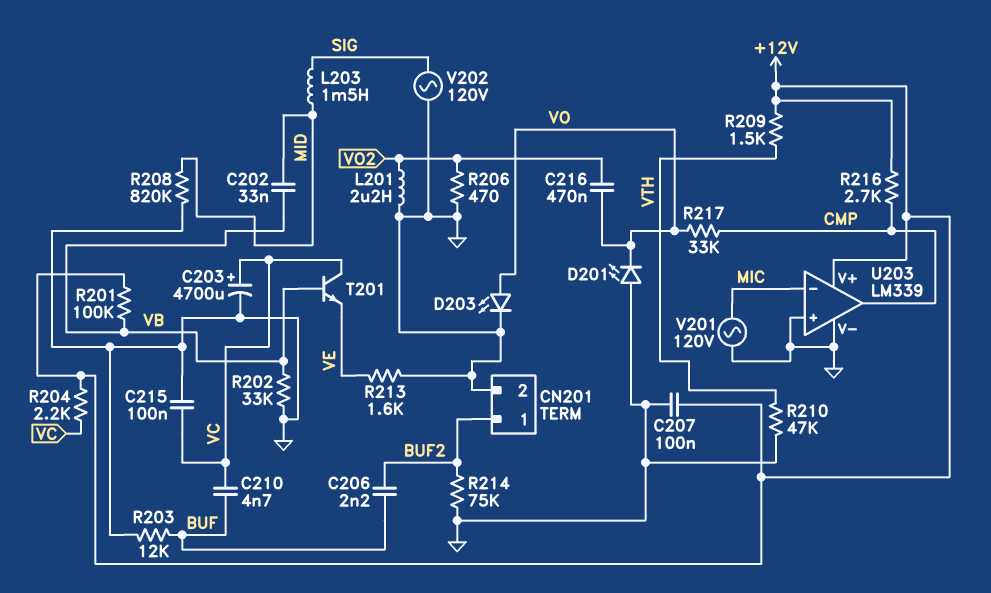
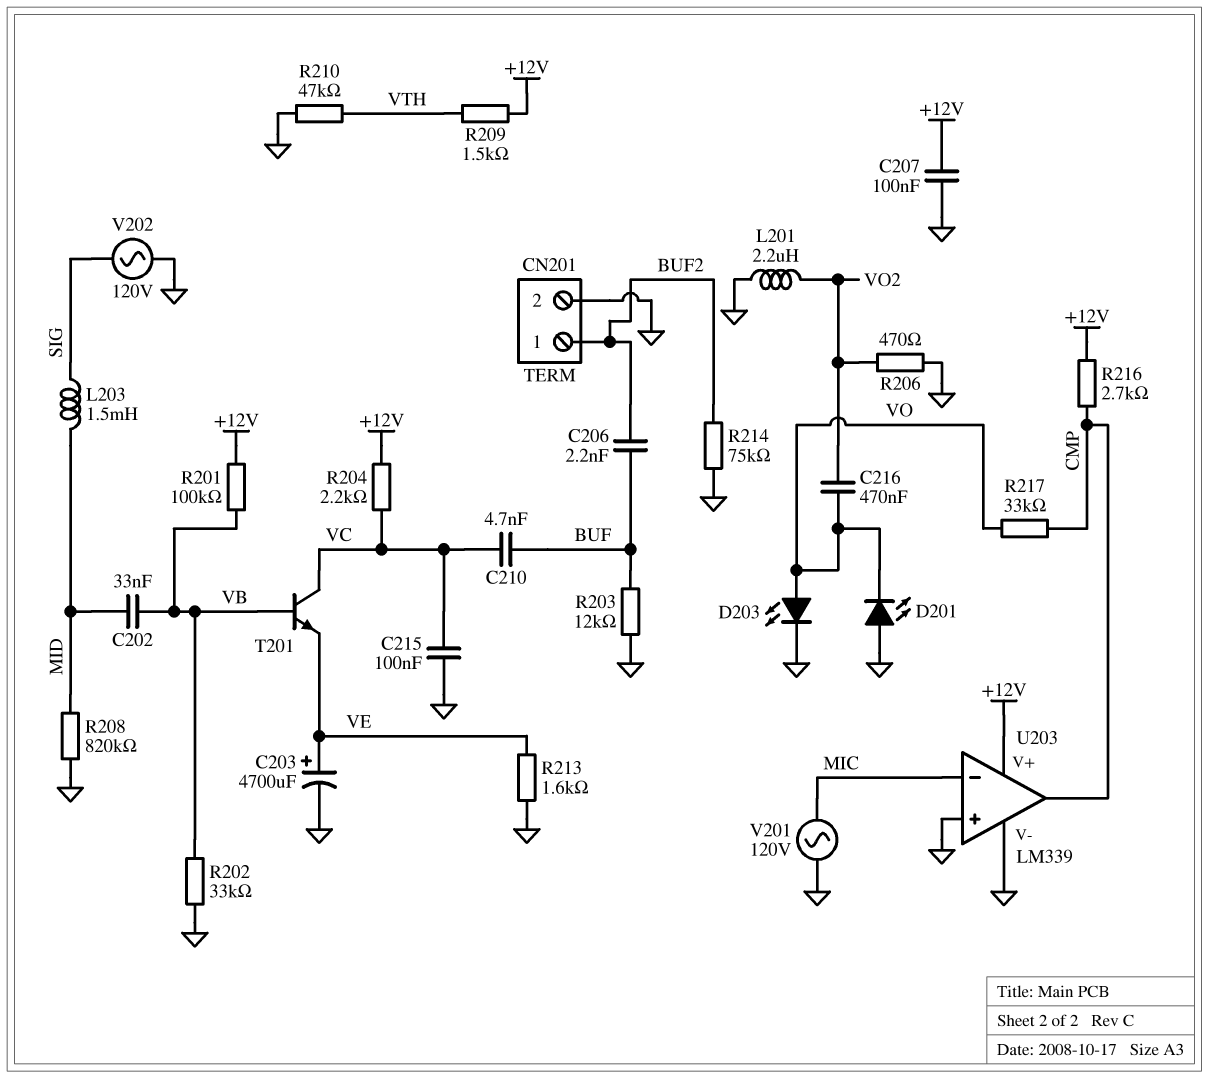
C203: 4700uF (plus VC, minus GND) -> 4700uF (plus VE, minus GND)

